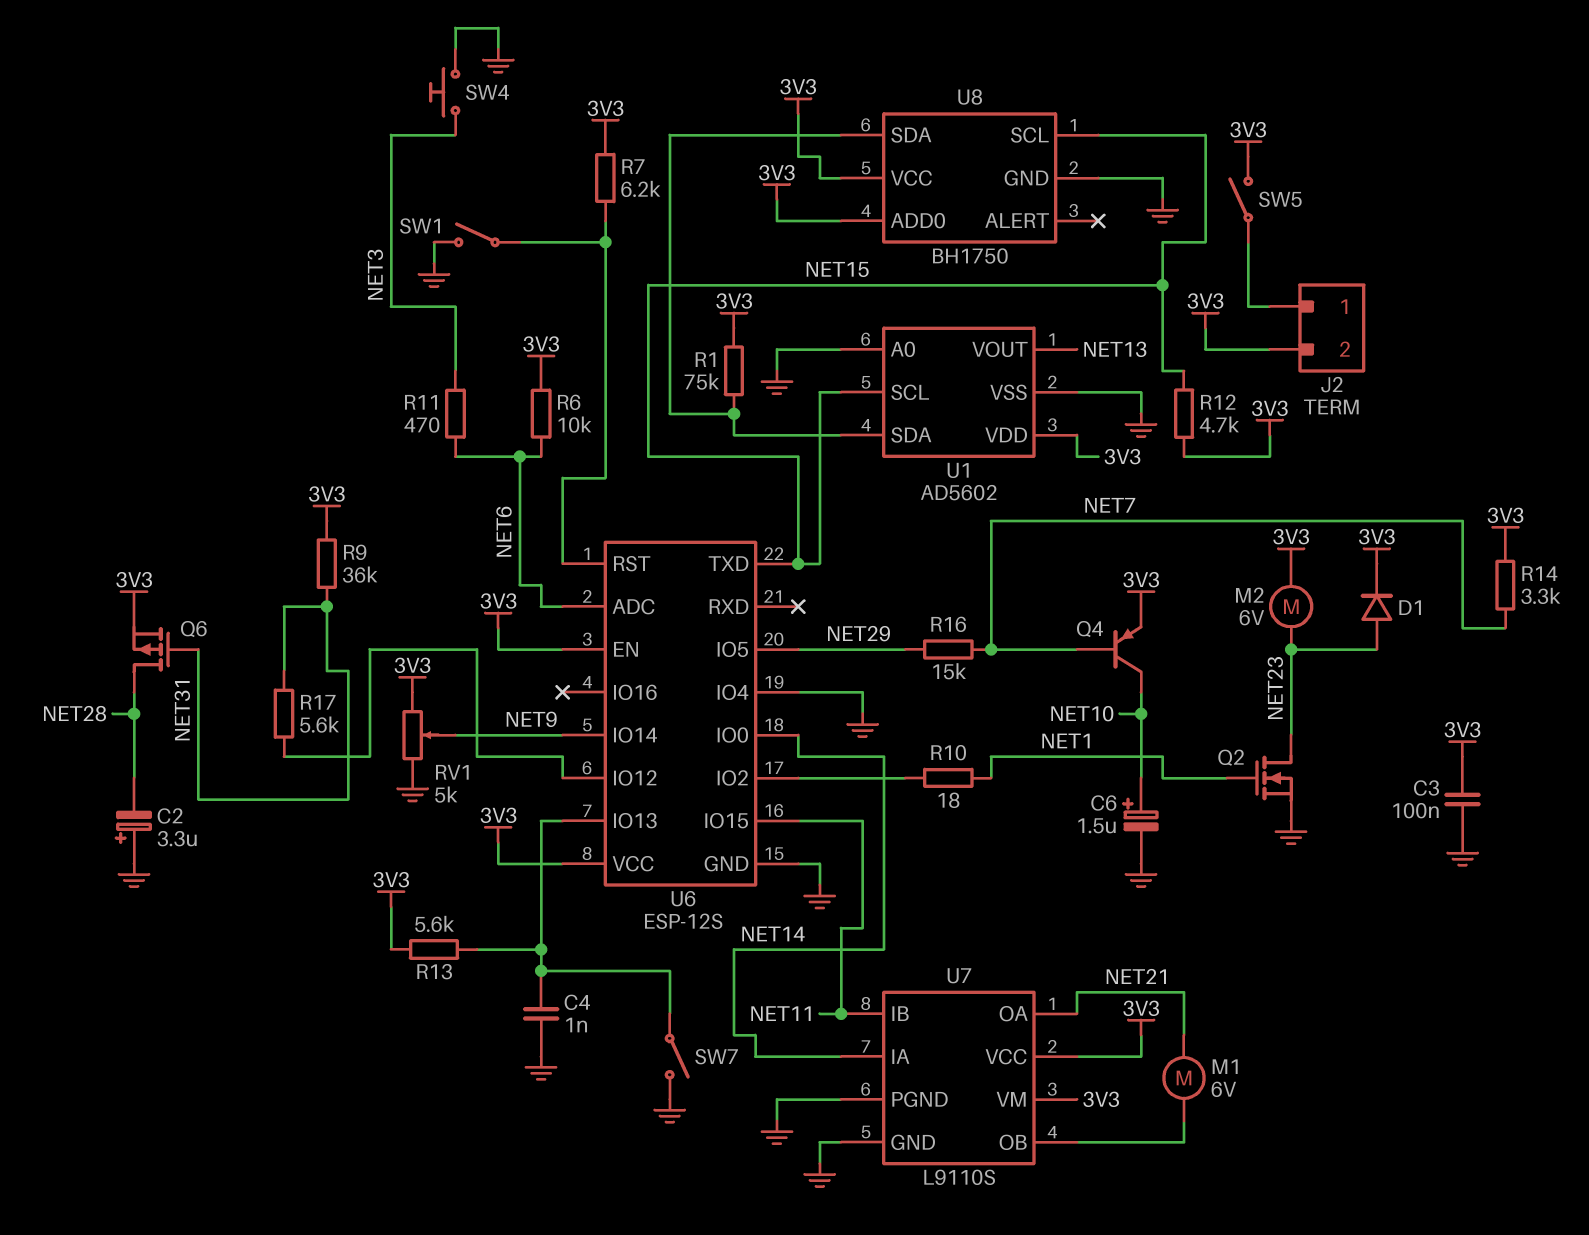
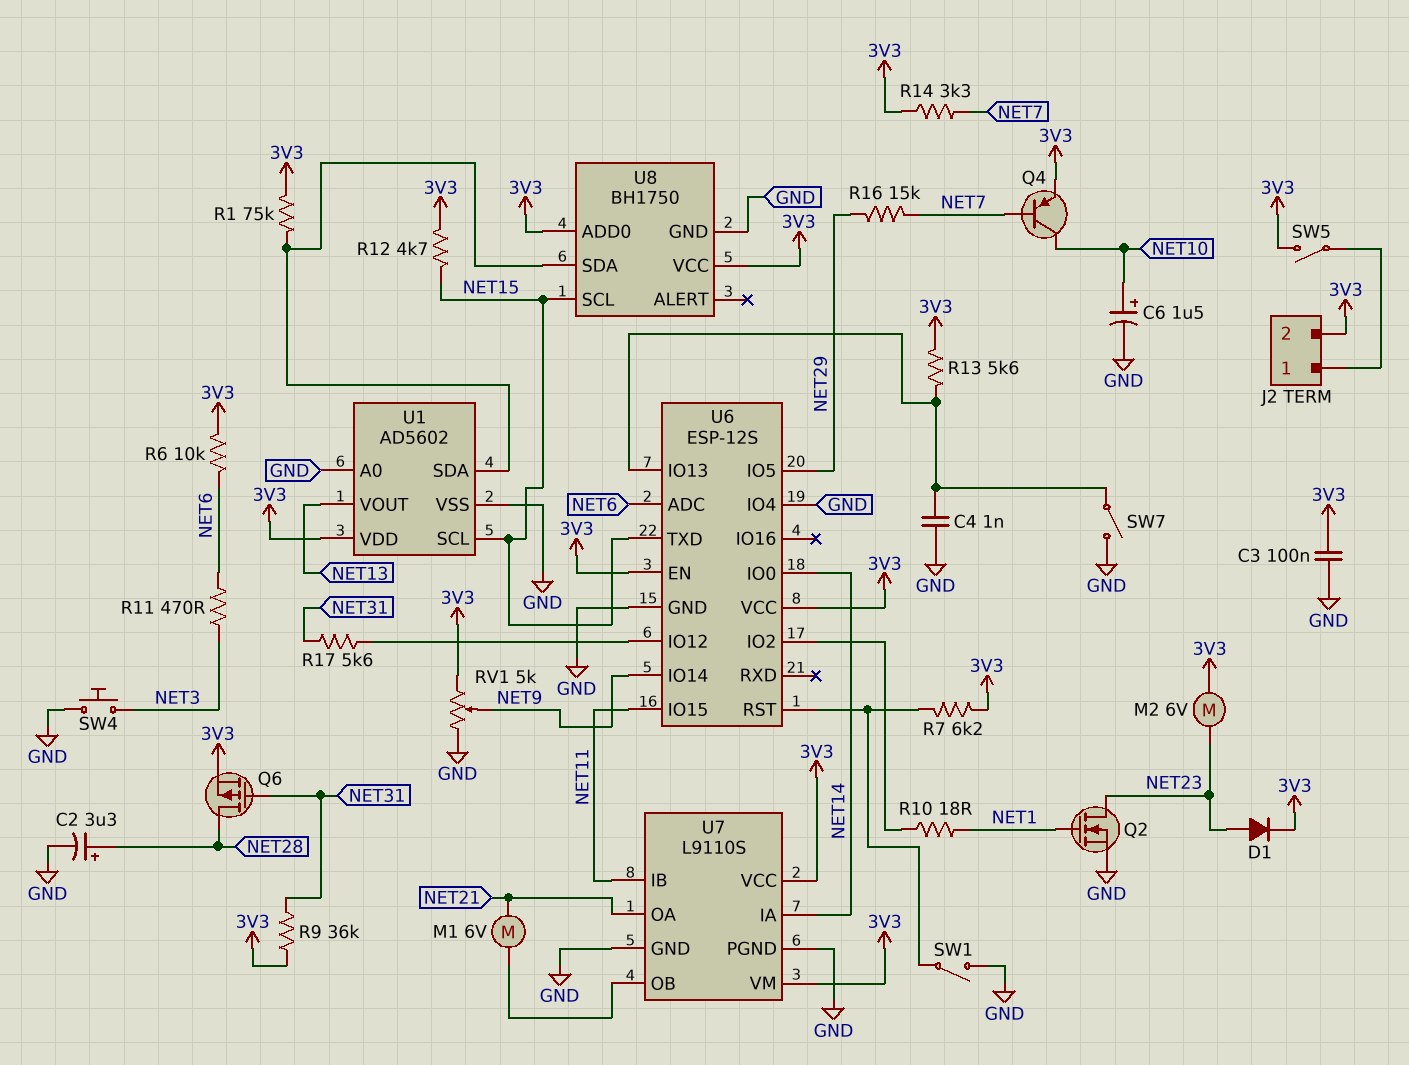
C2: 3.3uF (plus GND, minus NET28) -> 3.3uF (plus NET28, minus GND)

